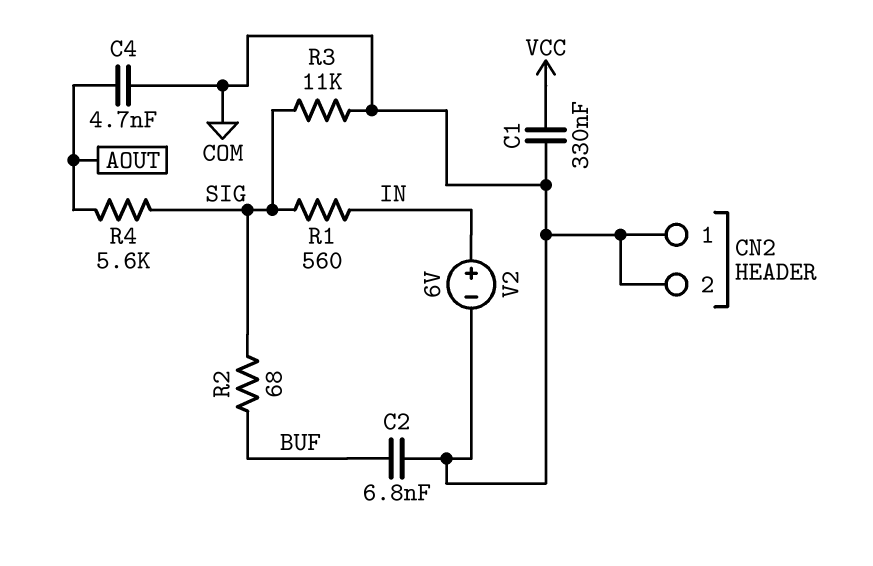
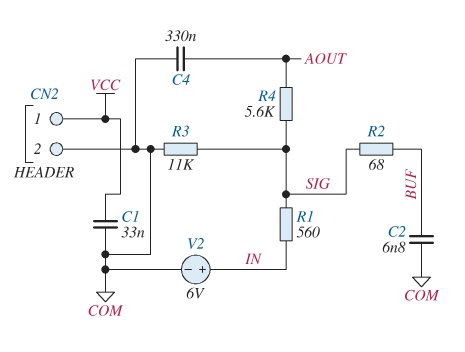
C1: 330nF (COM, VCC) -> 33nF (COM, VCC)
C4: 4.7nF (AOUT, COM) -> 330nF (AOUT, COM)
CN2 pin 1: COM -> VCC

